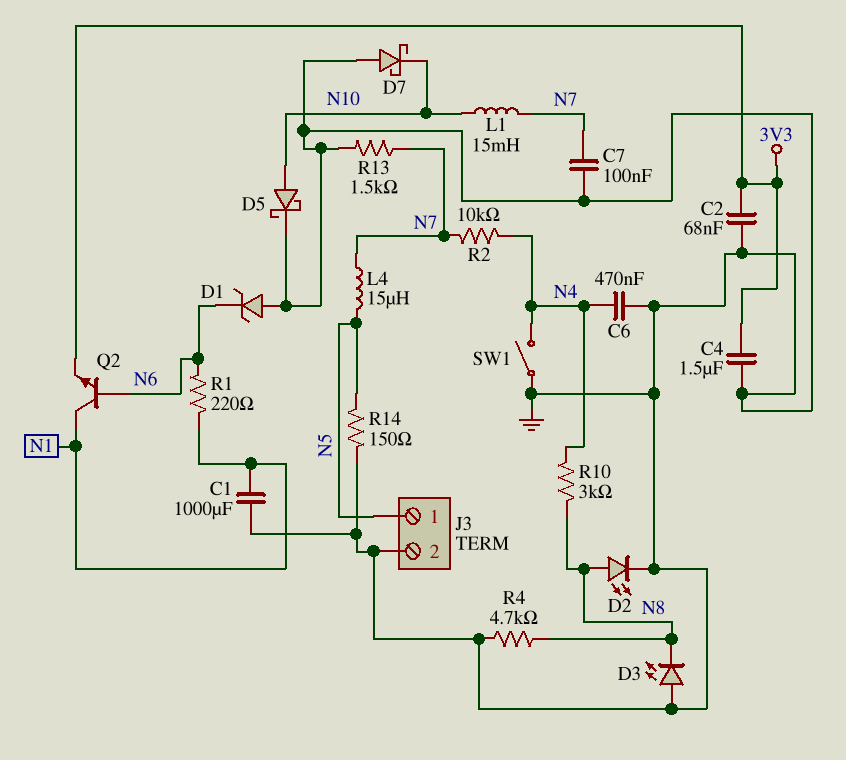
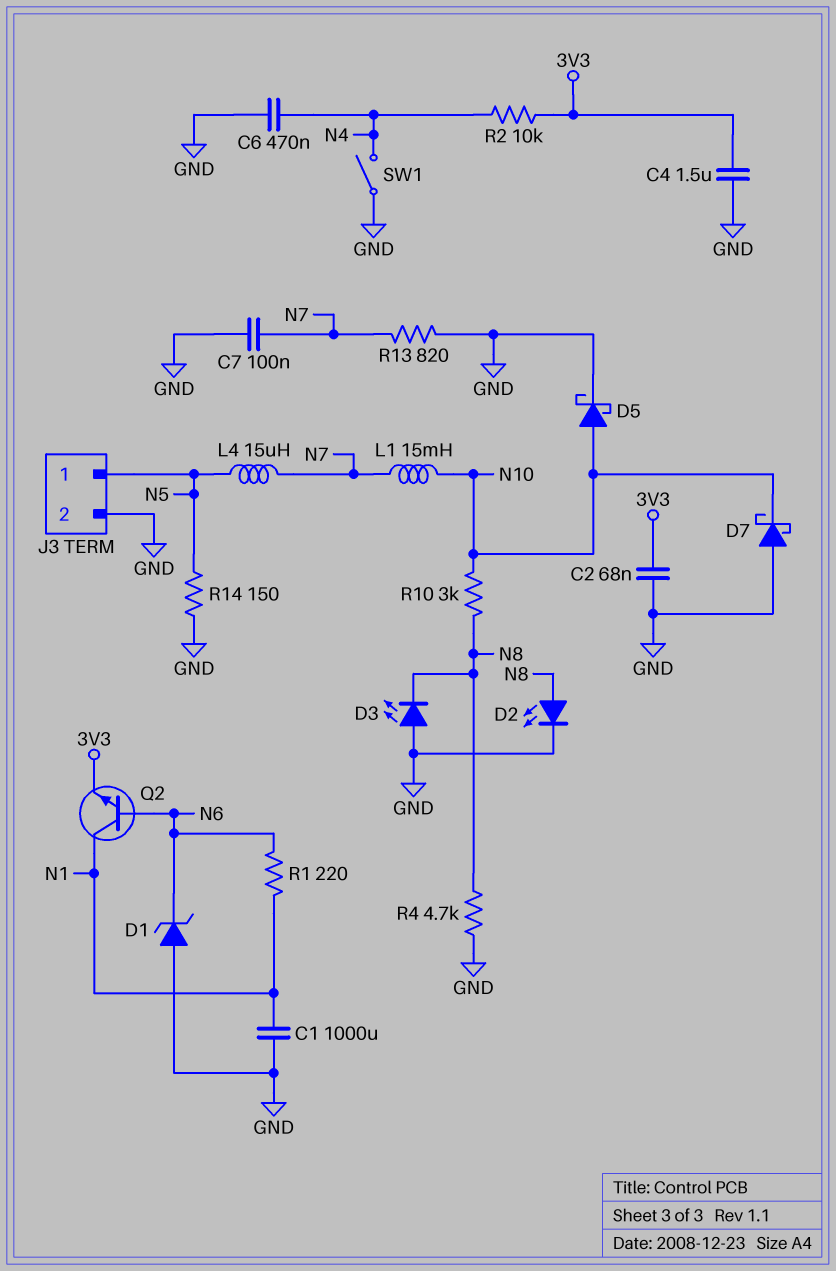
R2: 10k (N4, N7) -> 10k (3V3, N4)
R10: 3k (N4, N8) -> 3k (N8, N10)
R13: 1.5k (GND, N7) -> 820 (GND, N7)

